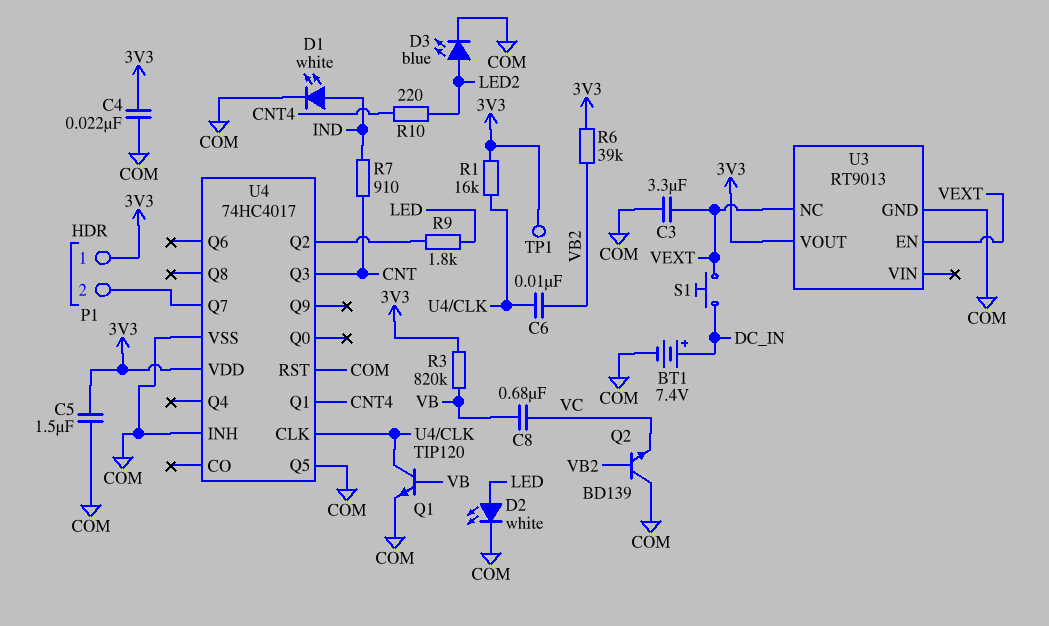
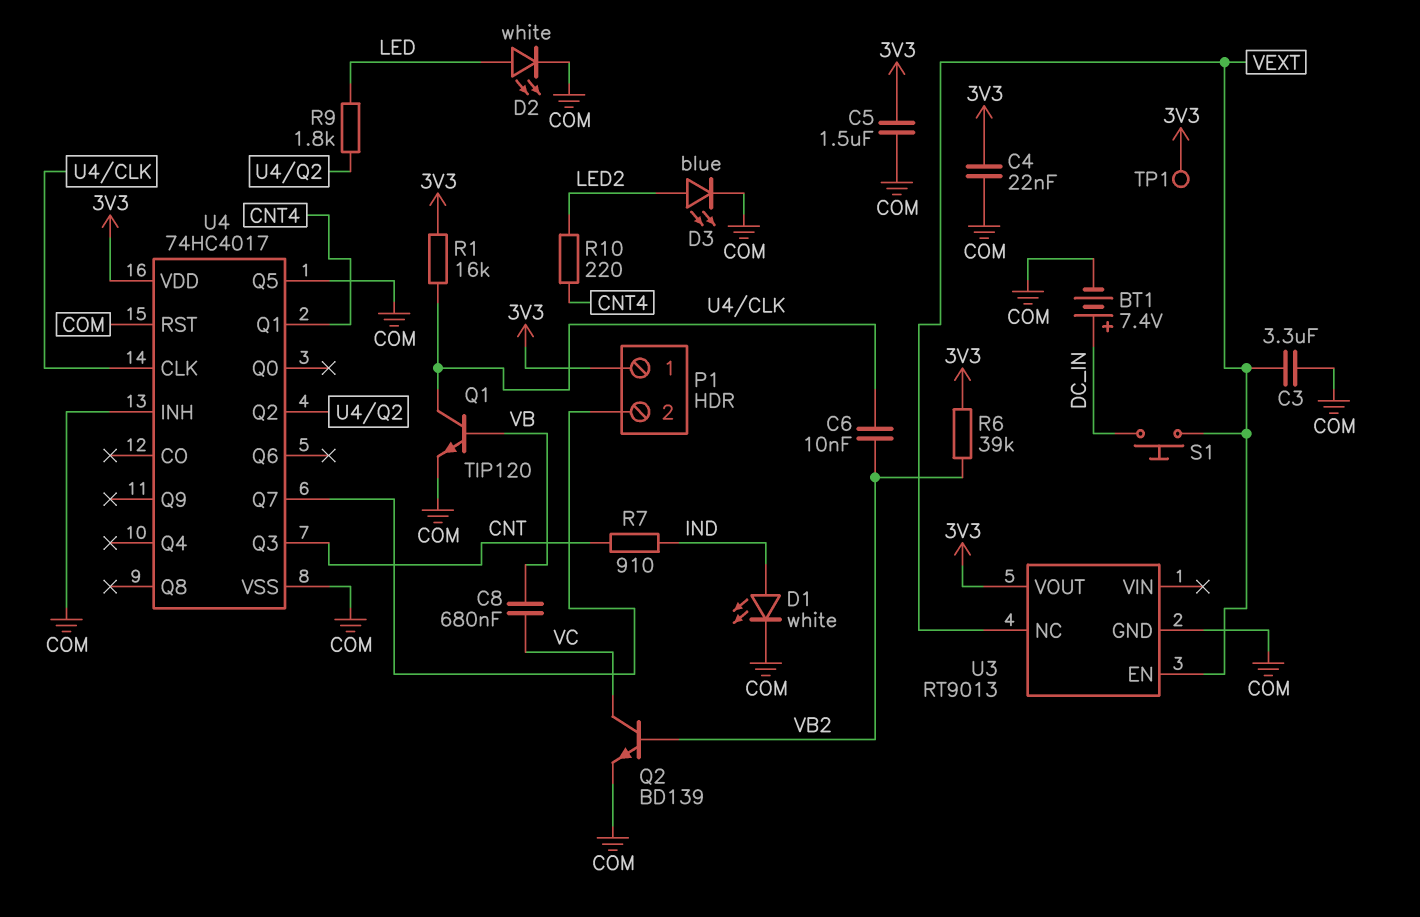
Q2: NPN BD139 (B VB2, C COM, E VC) -> NPN BD139 (B VB2, C VC, E COM)
R3: 820k (3V3, VB) -> none

